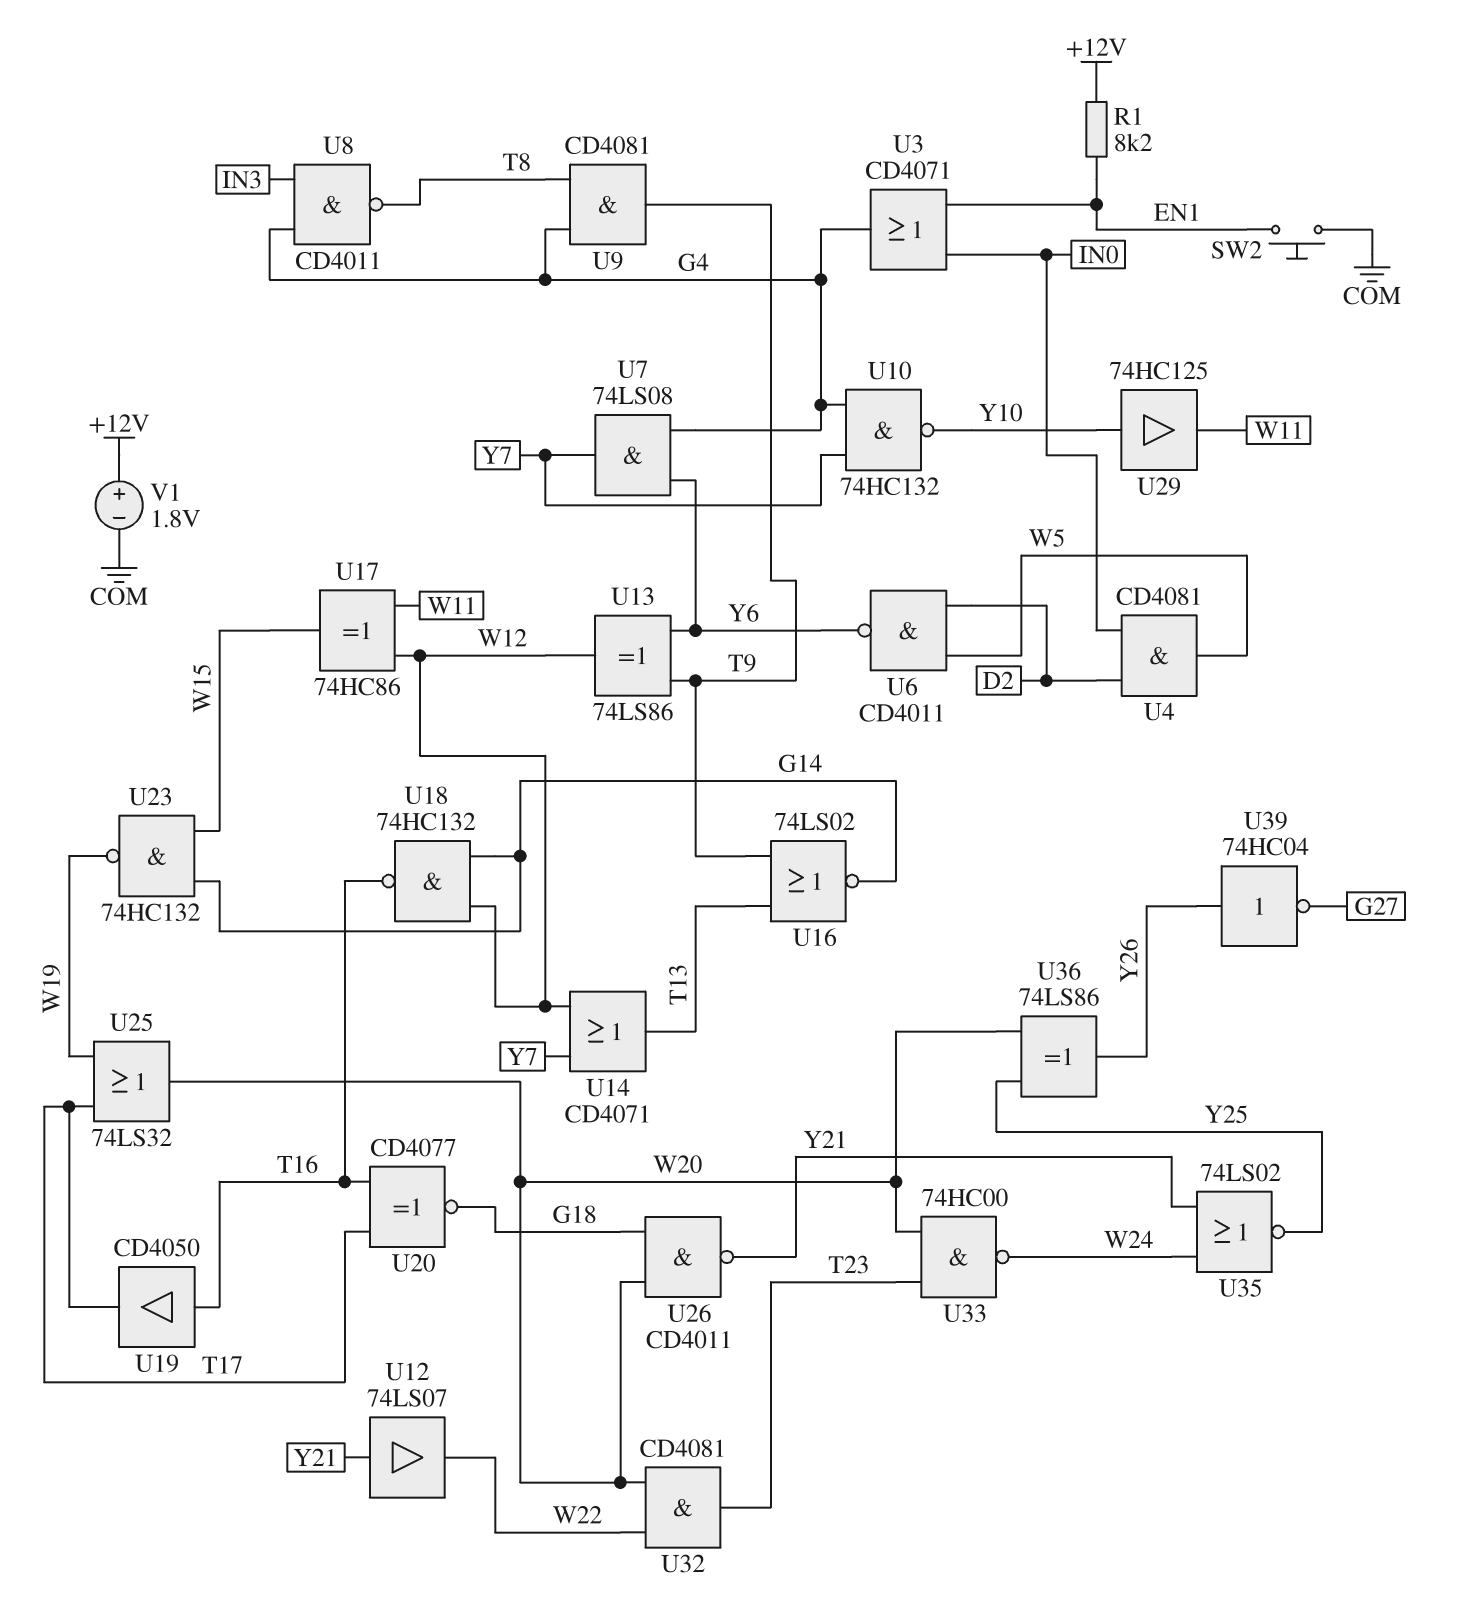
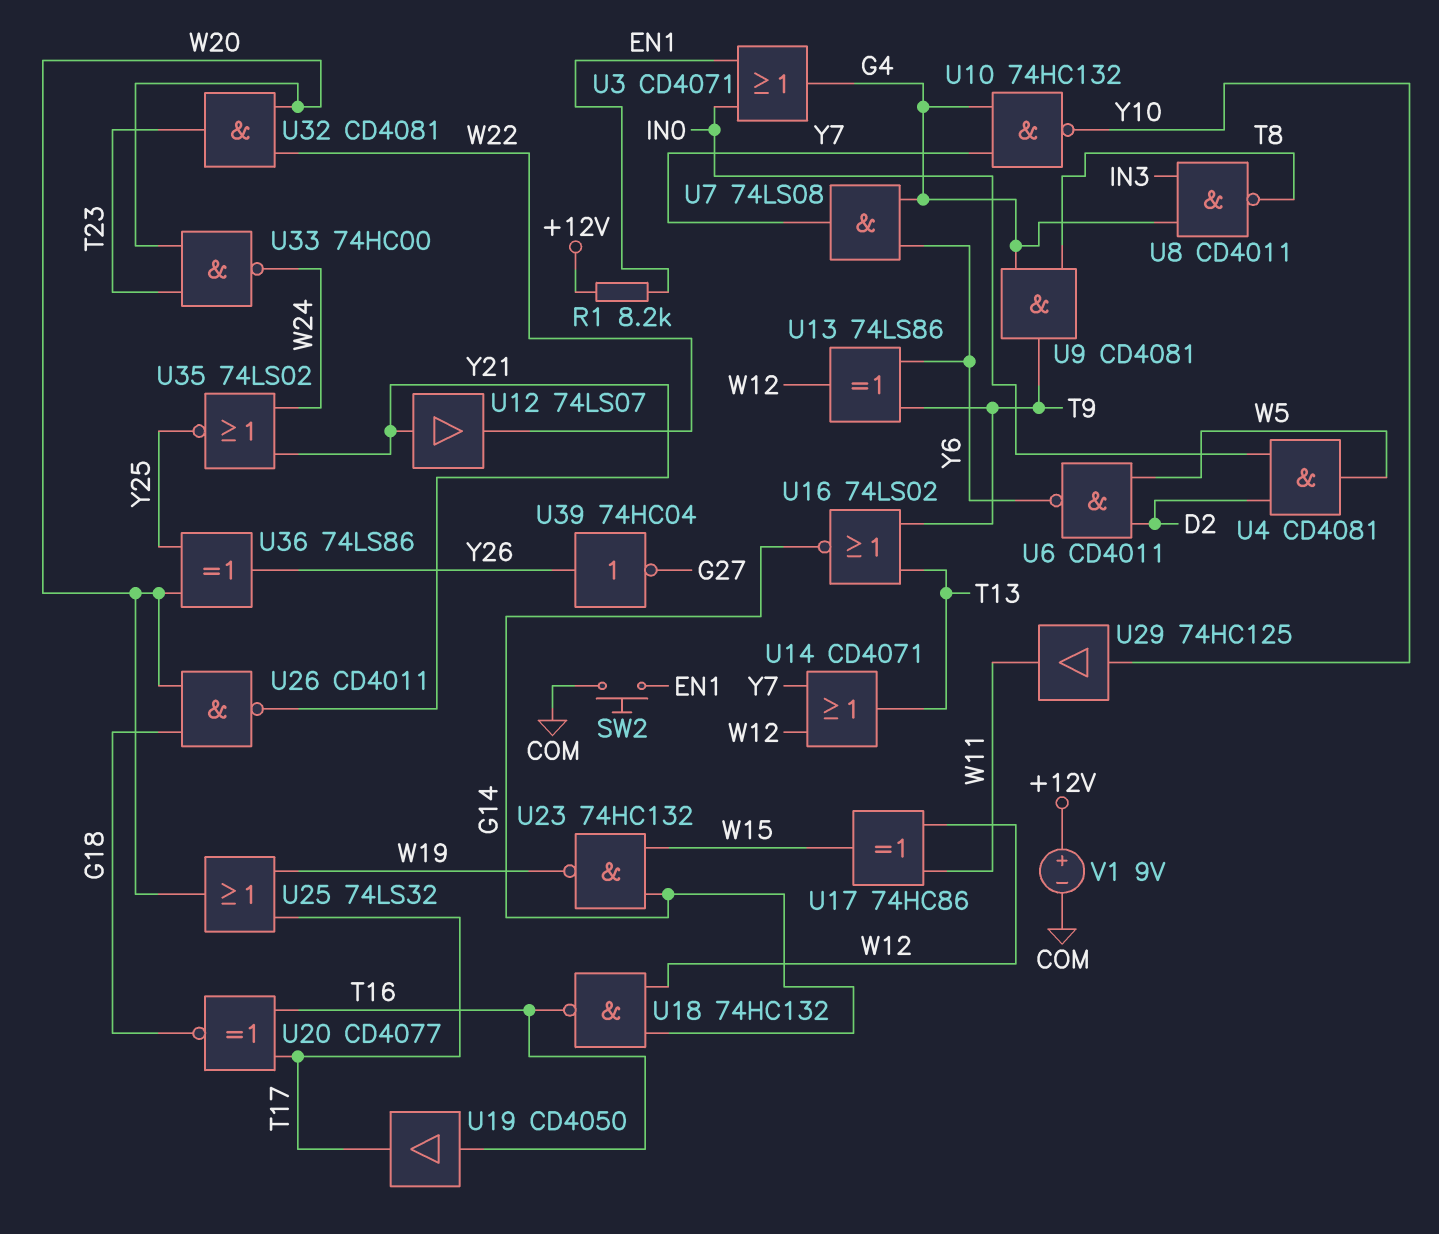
V1: 1.8V (plus +12V, minus COM) -> 9V (plus +12V, minus COM)

